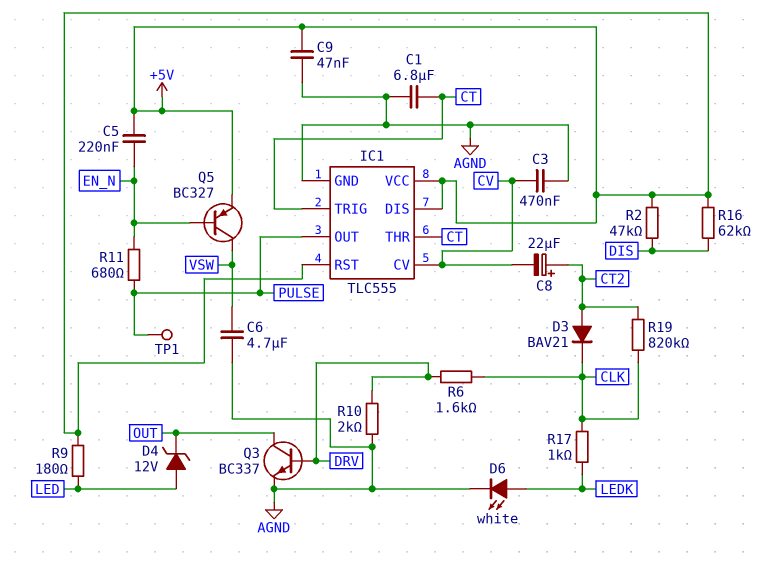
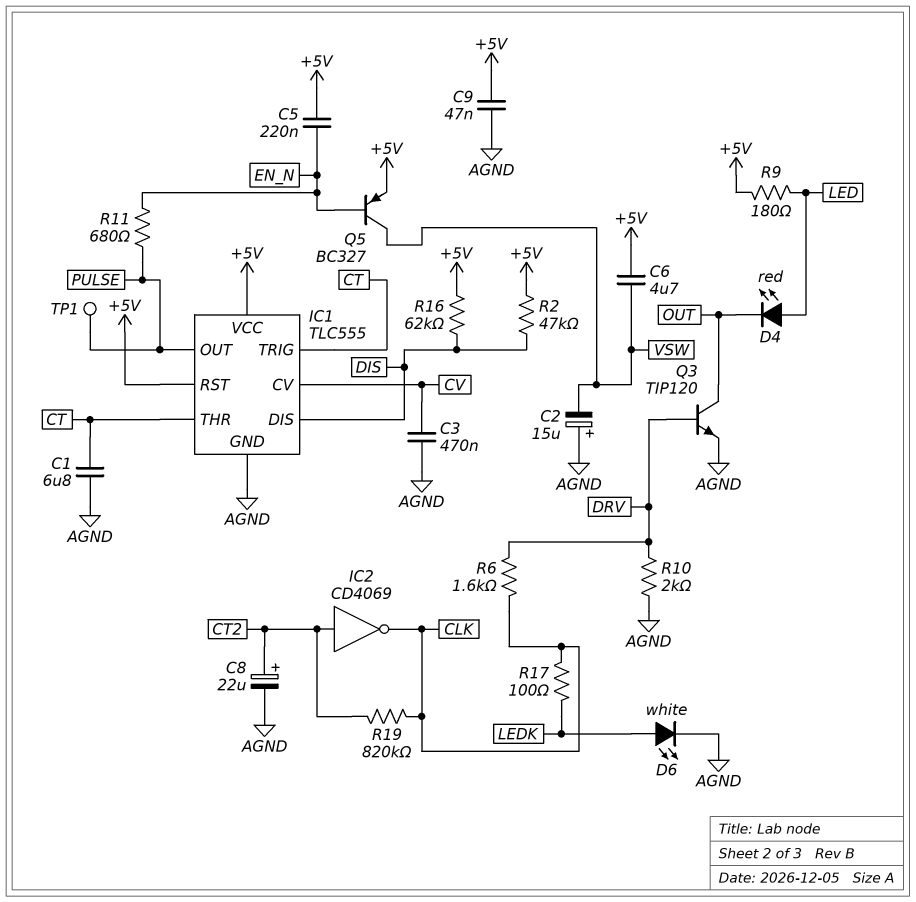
C2: none -> 15uF (plus AGND, minus VSW)
C6: 4.7uF (AGND, VSW) -> 4.7uF (+5V, VSW)
C8: 22uF (plus CT2, minus CV) -> 22uF (plus CT2, minus AGND)
D3: diode BAV21 (A CT2, K CLK) -> none
D4: zener 12V (A LED, K OUT) -> LED red (A LED, K OUT)
IC1 pin DIS: +5V -> DIS
IC2: none -> NOT CD4069 (in CT2, out CLK)
Q3: NPN BC337 (B DRV, C OUT, E AGND) -> NPN TIP120 (B DRV, C OUT, E AGND)
R17: 1k (CLK, LEDK) -> 100 (CLK, LEDK)

